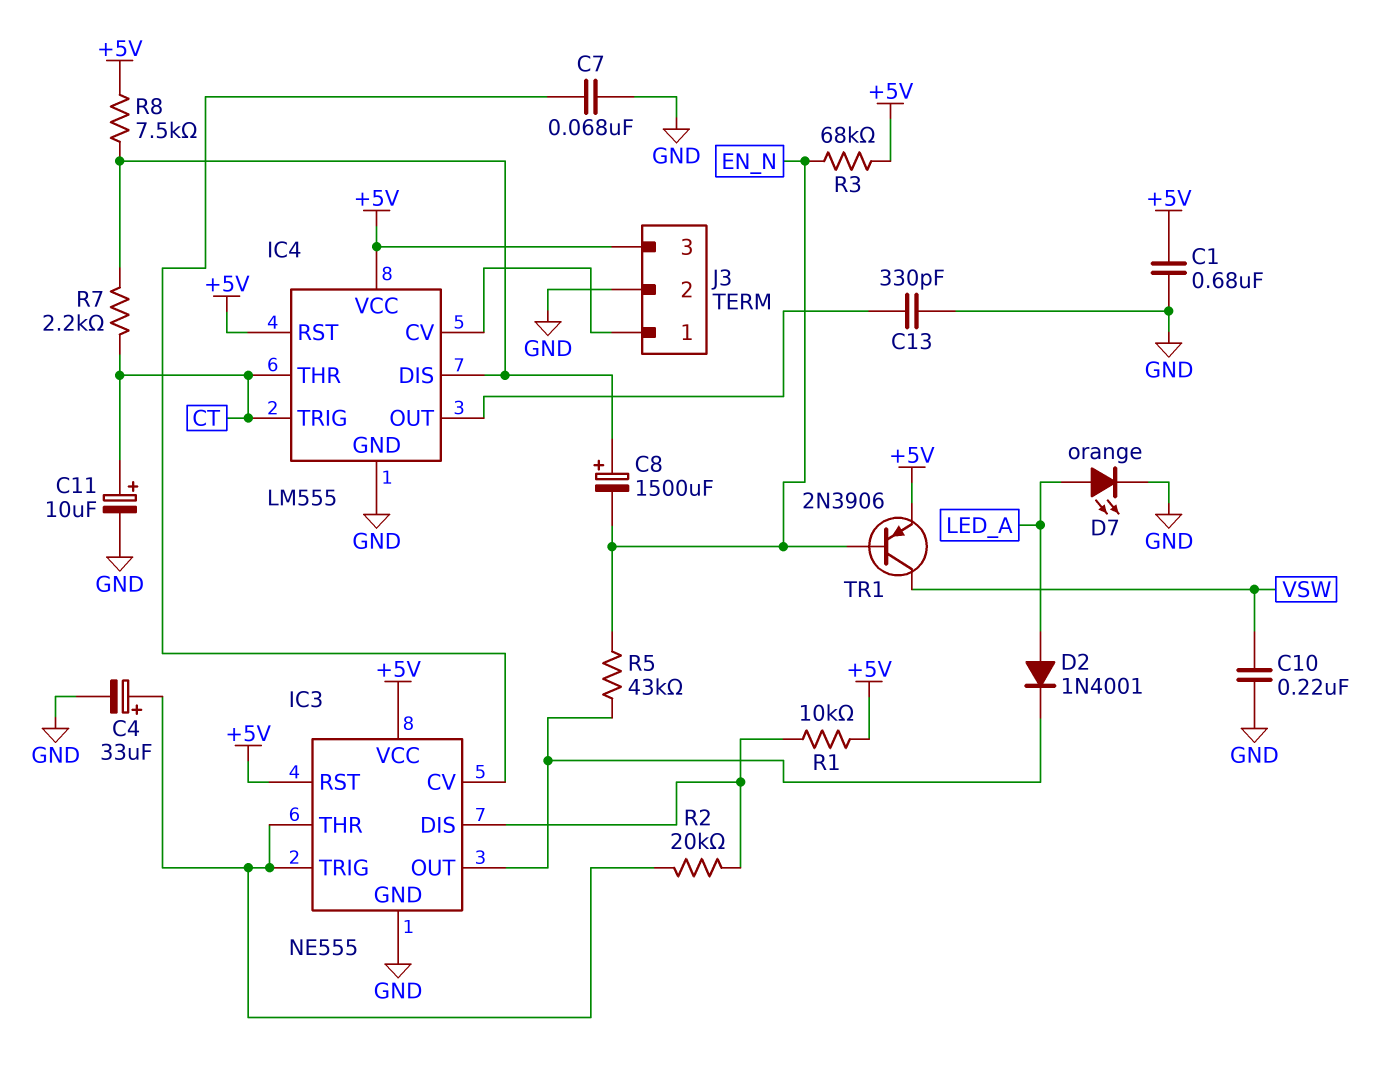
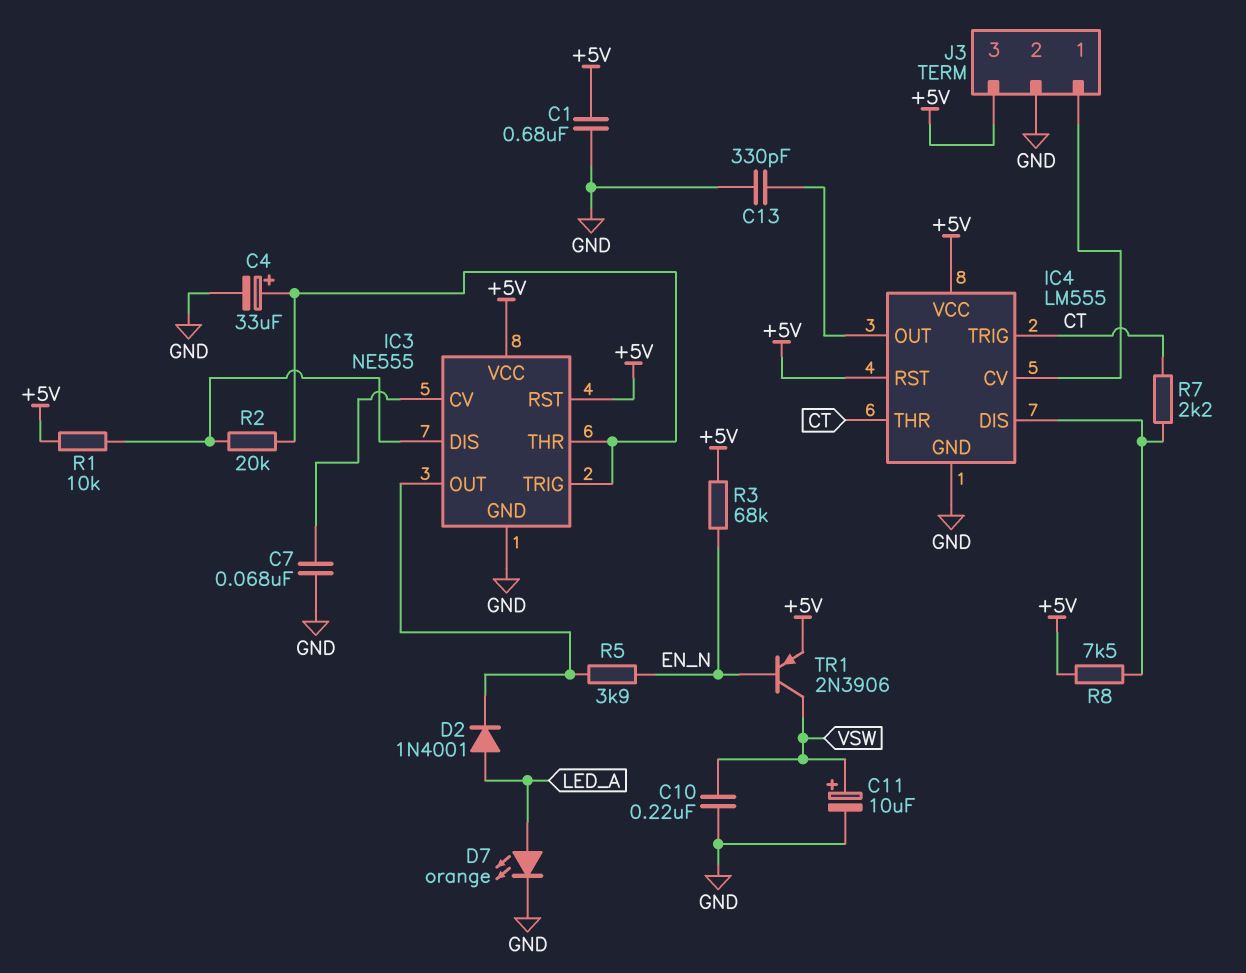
C8: 1500uF (plus IC4/DIS, minus EN_N) -> none
C11: 10uF (plus CT, minus GND) -> 10uF (plus VSW, minus GND)
R5: 43k (EN_N, IC3/OUT) -> 3.9k (EN_N, IC3/OUT)

